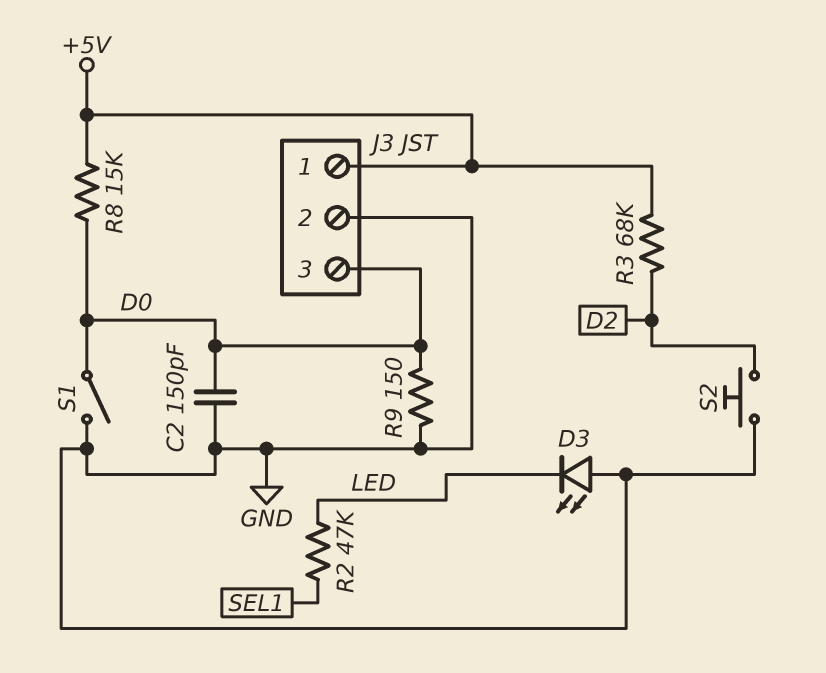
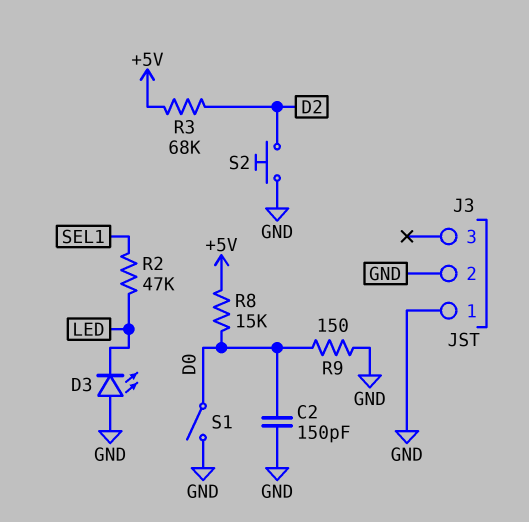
J3 pin 1: +5V -> GND
J3 pin 3: D0 -> none

